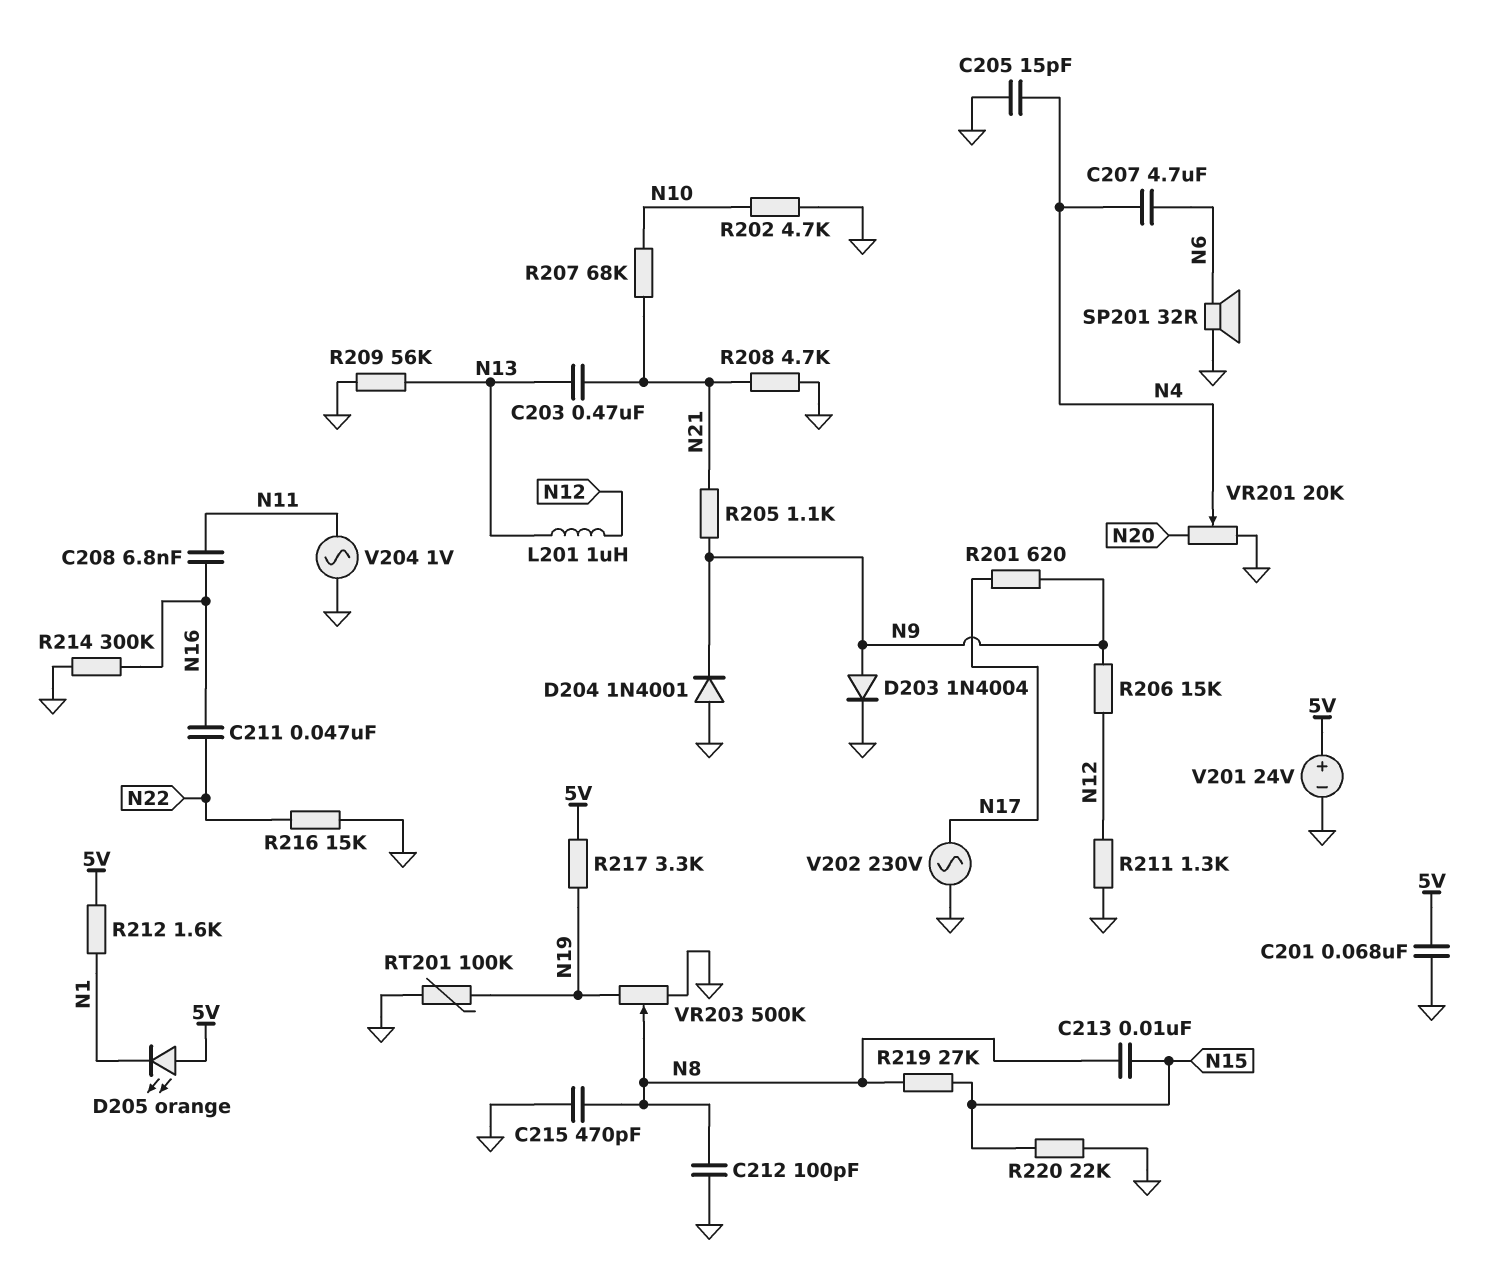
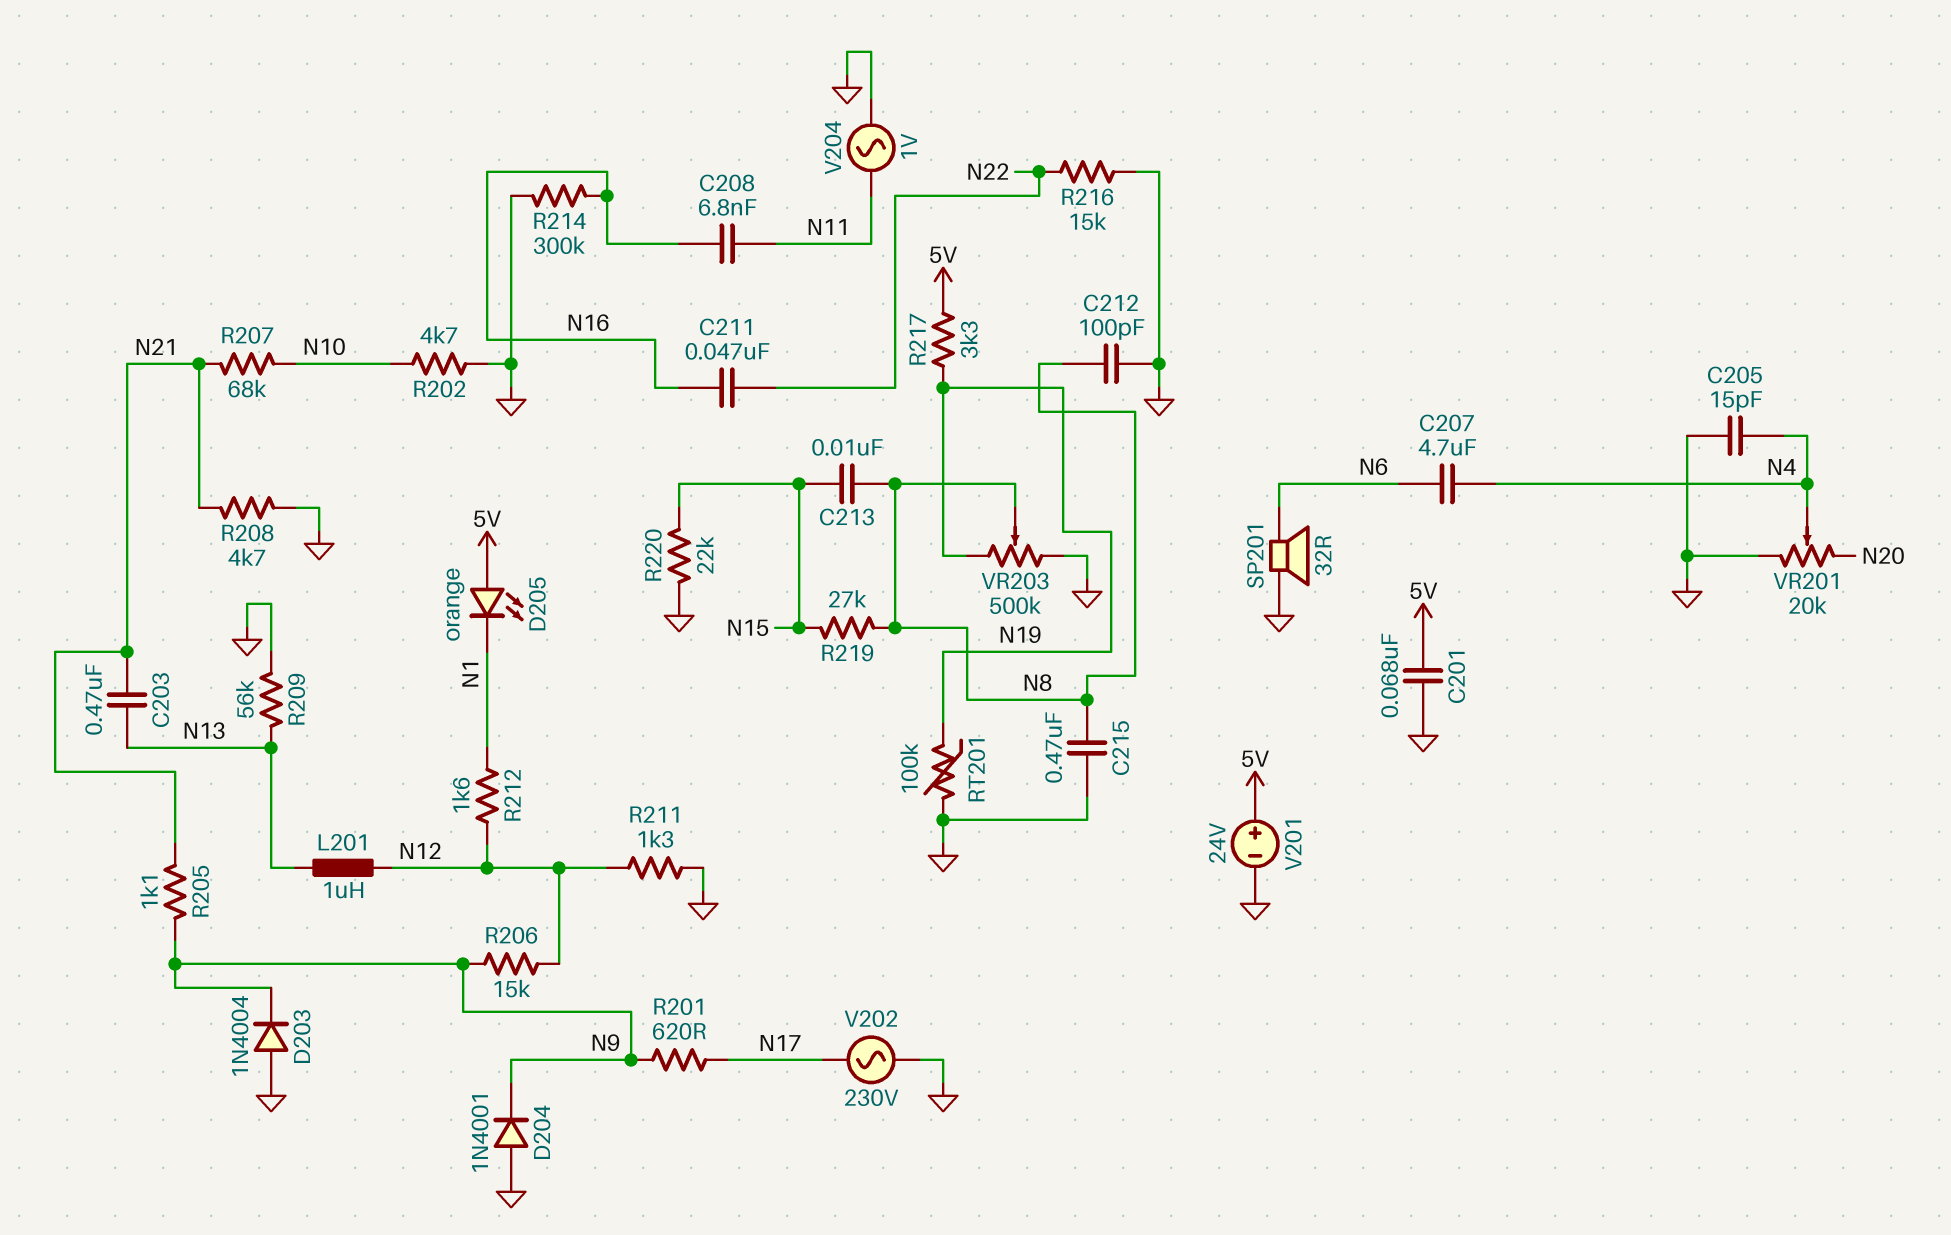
C215: 470pF (GND, N8) -> 470nF (GND, N8)
D203: diode 1N4004 (A N9, K GND) -> diode 1N4004 (A GND, K N9)
R212: 1.6k (5V, N1) -> 1.6k (N1, N12)

